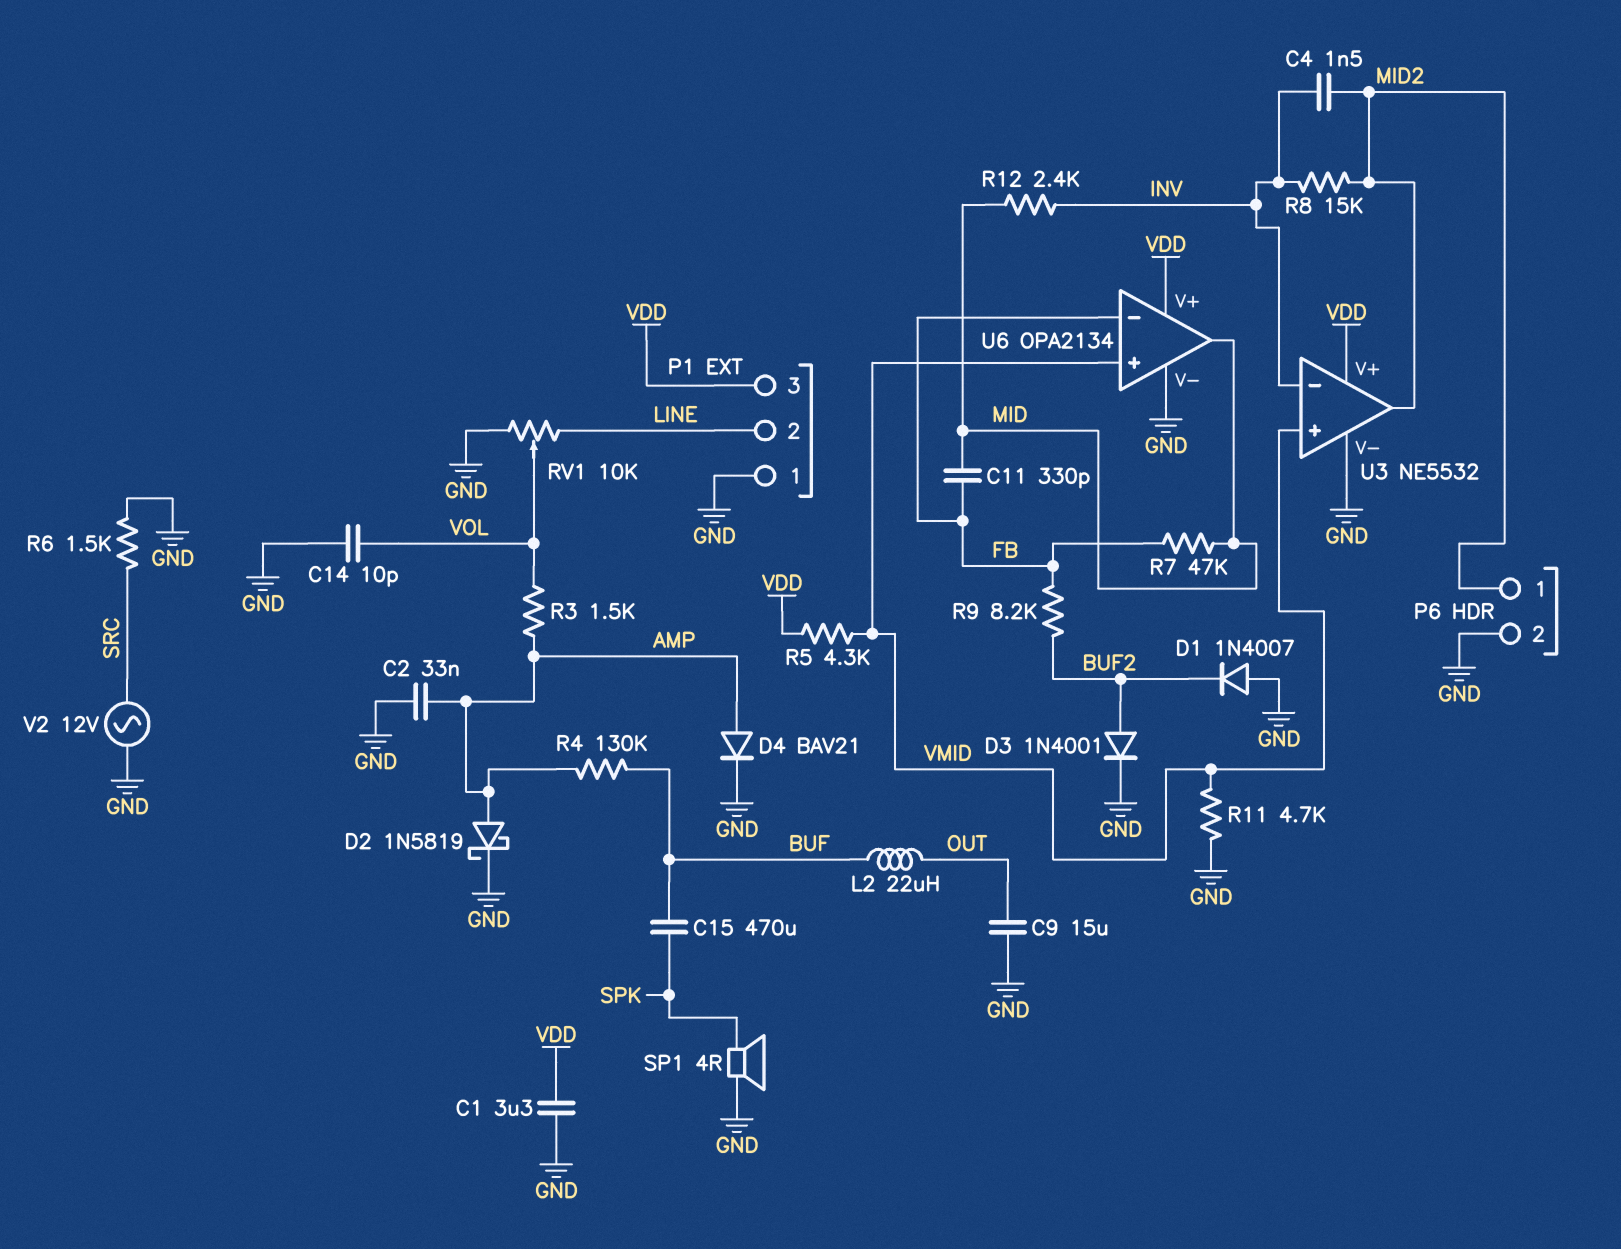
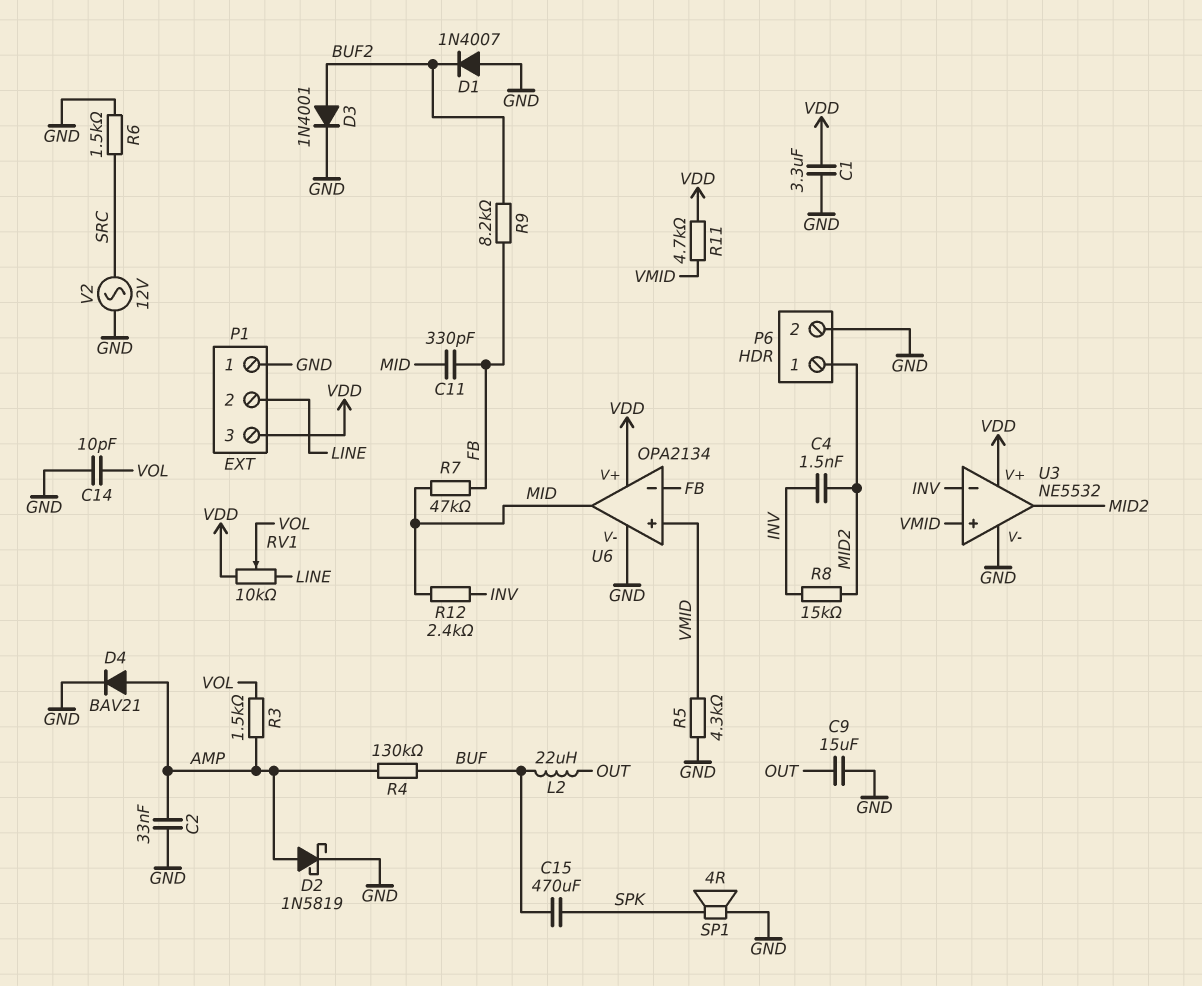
R5: 4.3k (VDD, VMID) -> 4.3k (GND, VMID)
R11: 4.7k (GND, VMID) -> 4.7k (VDD, VMID)
RV1: 10k (GND, LINE, wiper VOL) -> 10k (LINE, VDD, wiper VOL)

